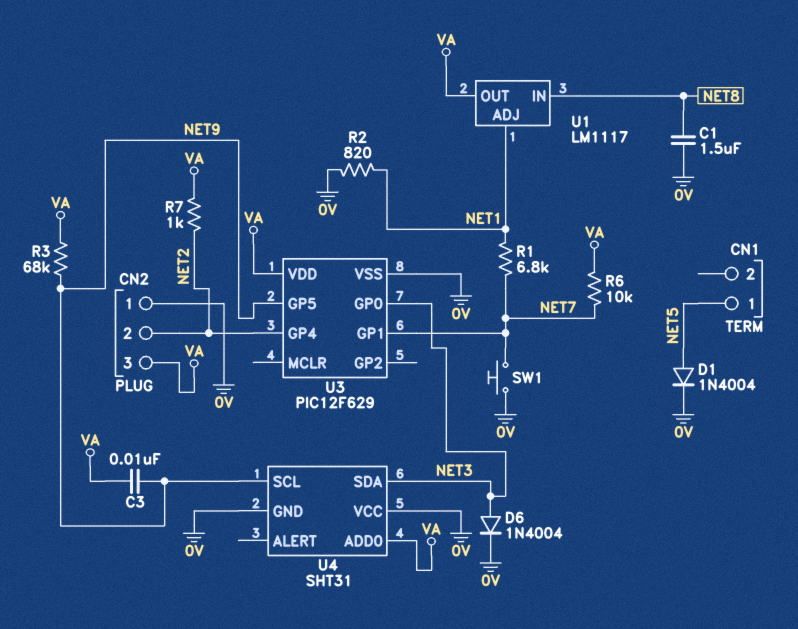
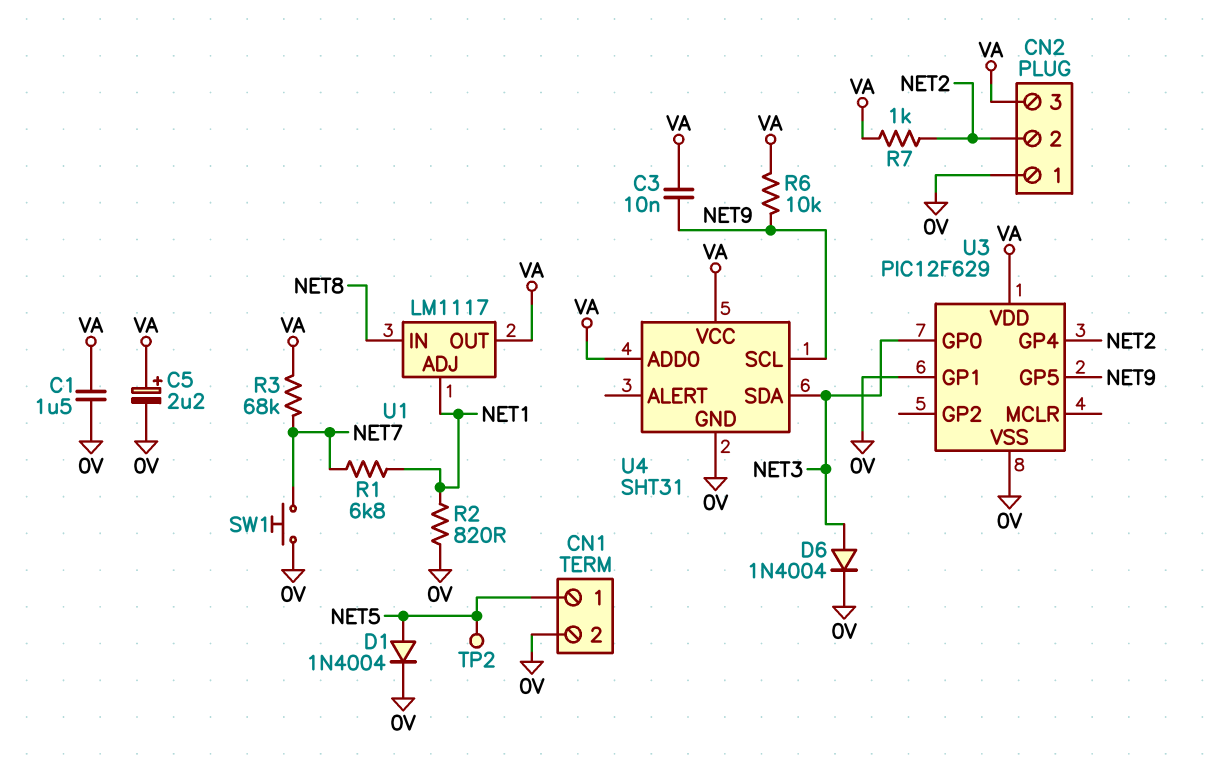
C1: 1.5uF (0V, NET8) -> 1.5uF (0V, VA)
C5: none -> 2.2uF (plus VA, minus 0V)
CN1 pin 2: none -> 0V
R3: 68k (NET9, VA) -> 68k (NET7, VA)
R6: 10k (NET7, VA) -> 10k (NET9, VA)
TP2: none -> test point (NET5)
U3 pin GP1: NET7 -> 0V
U4 pin VCC: 0V -> VA

